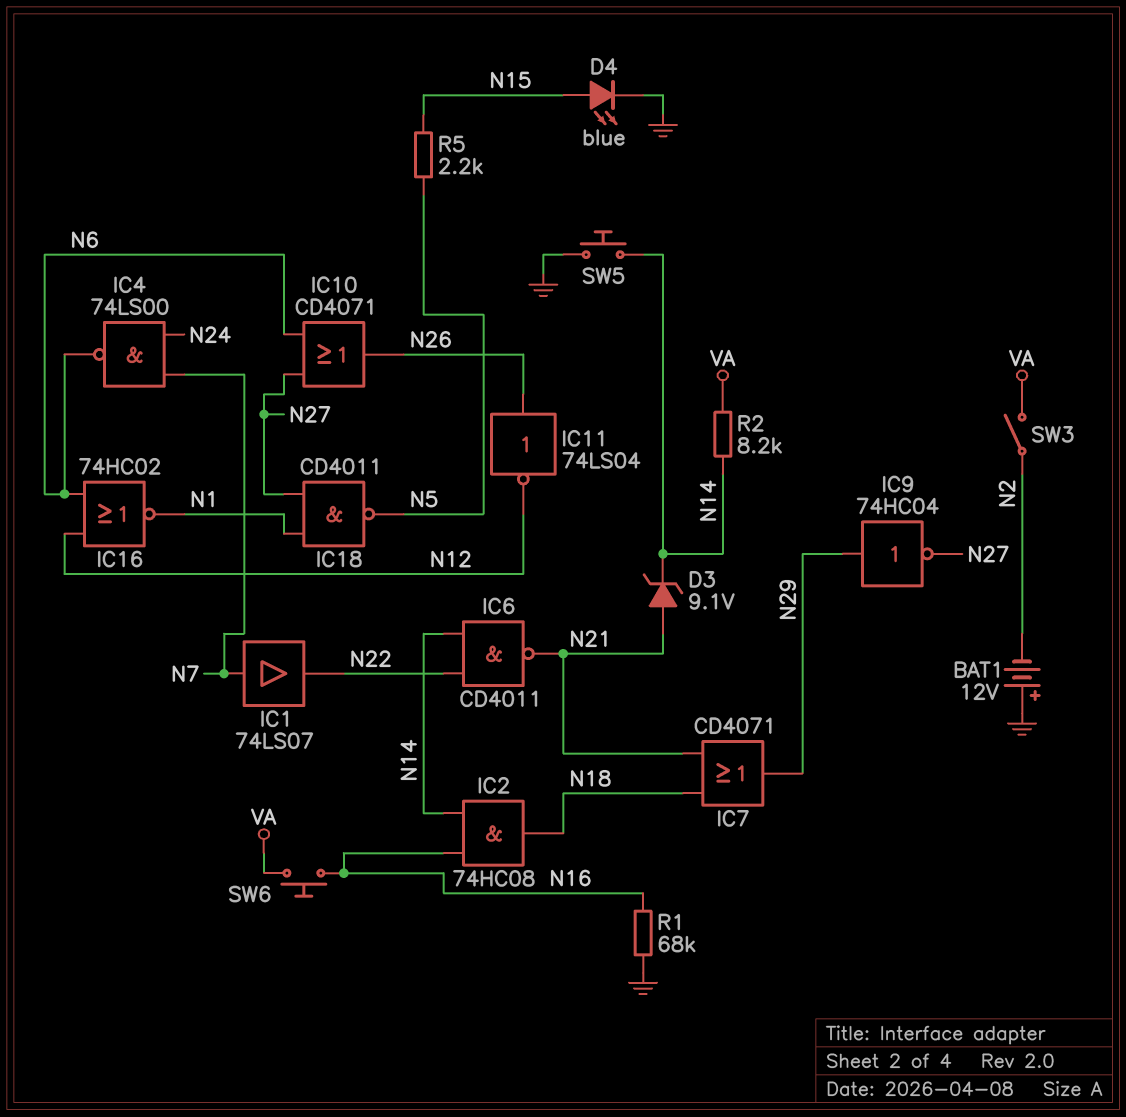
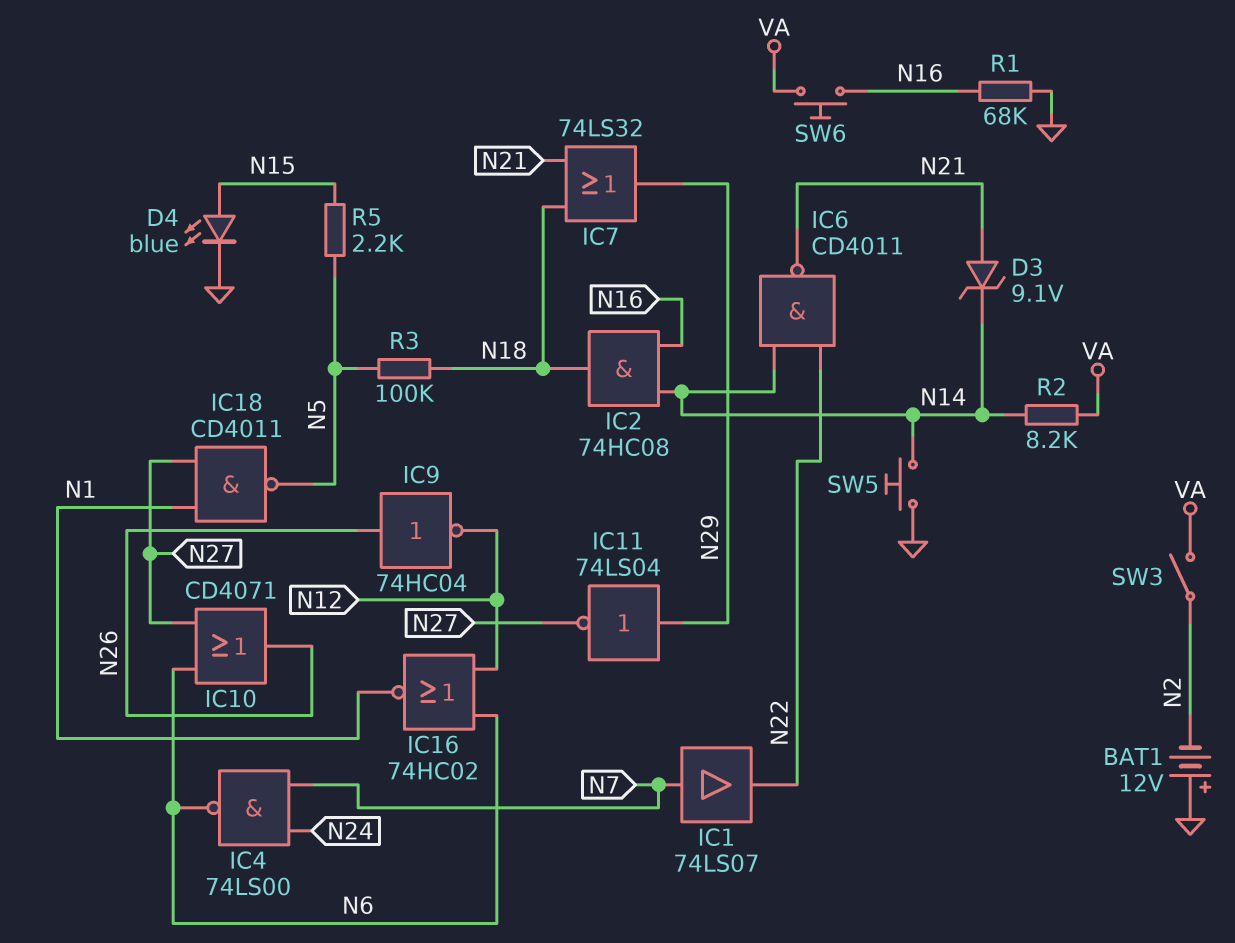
IC7: OR CD4071 (in N18, in N21, out N29) -> OR 74LS32 (in N18, in N21, out N29)
IC9: NOT 74HC04 (in N29, out N27) -> NOT 74HC04 (in N26, out N12)
IC11: NOT 74LS04 (in N26, out N12) -> NOT 74LS04 (in N29, out N27)
R3: none -> 100k (N5, N18)

